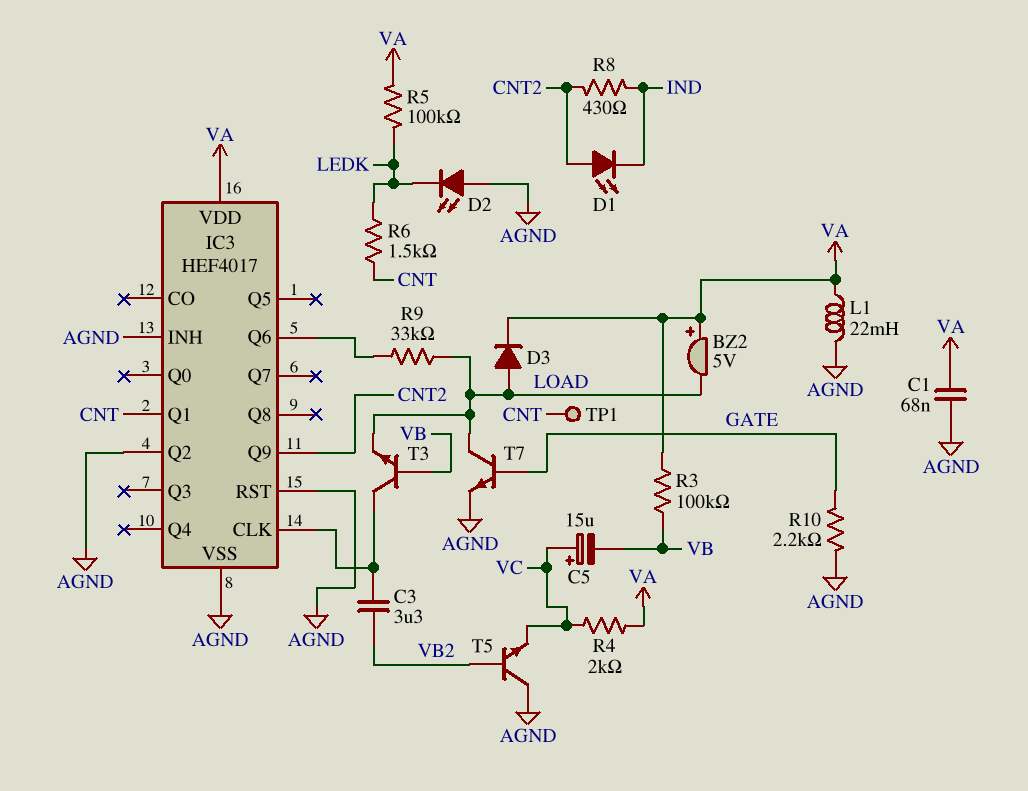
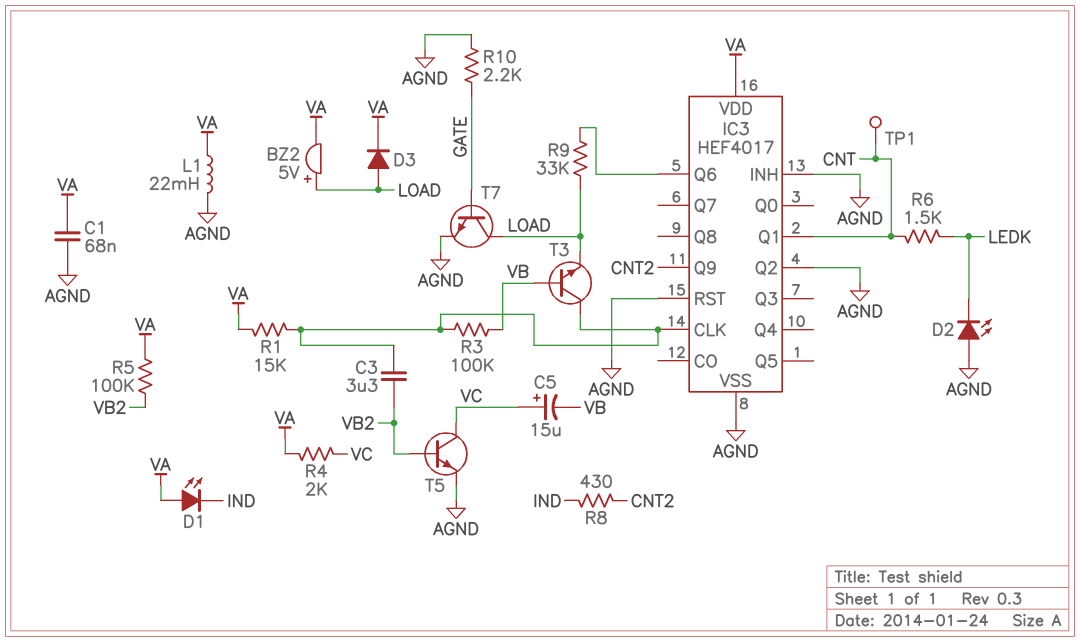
BZ2: buzzer 5V (plus VA, minus LOAD) -> buzzer 5V (plus LOAD, minus VA)
D1: LED (A CNT2, K IND) -> LED (A VA, K IND)
R1: none -> 15k (IC3/CLK, VA)
R3: 100k (VA, VB) -> 100k (IC3/CLK, VB)
R5: 100k (LEDK, VA) -> 100k (VA, VB2)
T5: NPN (B VB2, C AGND, E VC) -> NPN (B VB2, C VC, E AGND)

